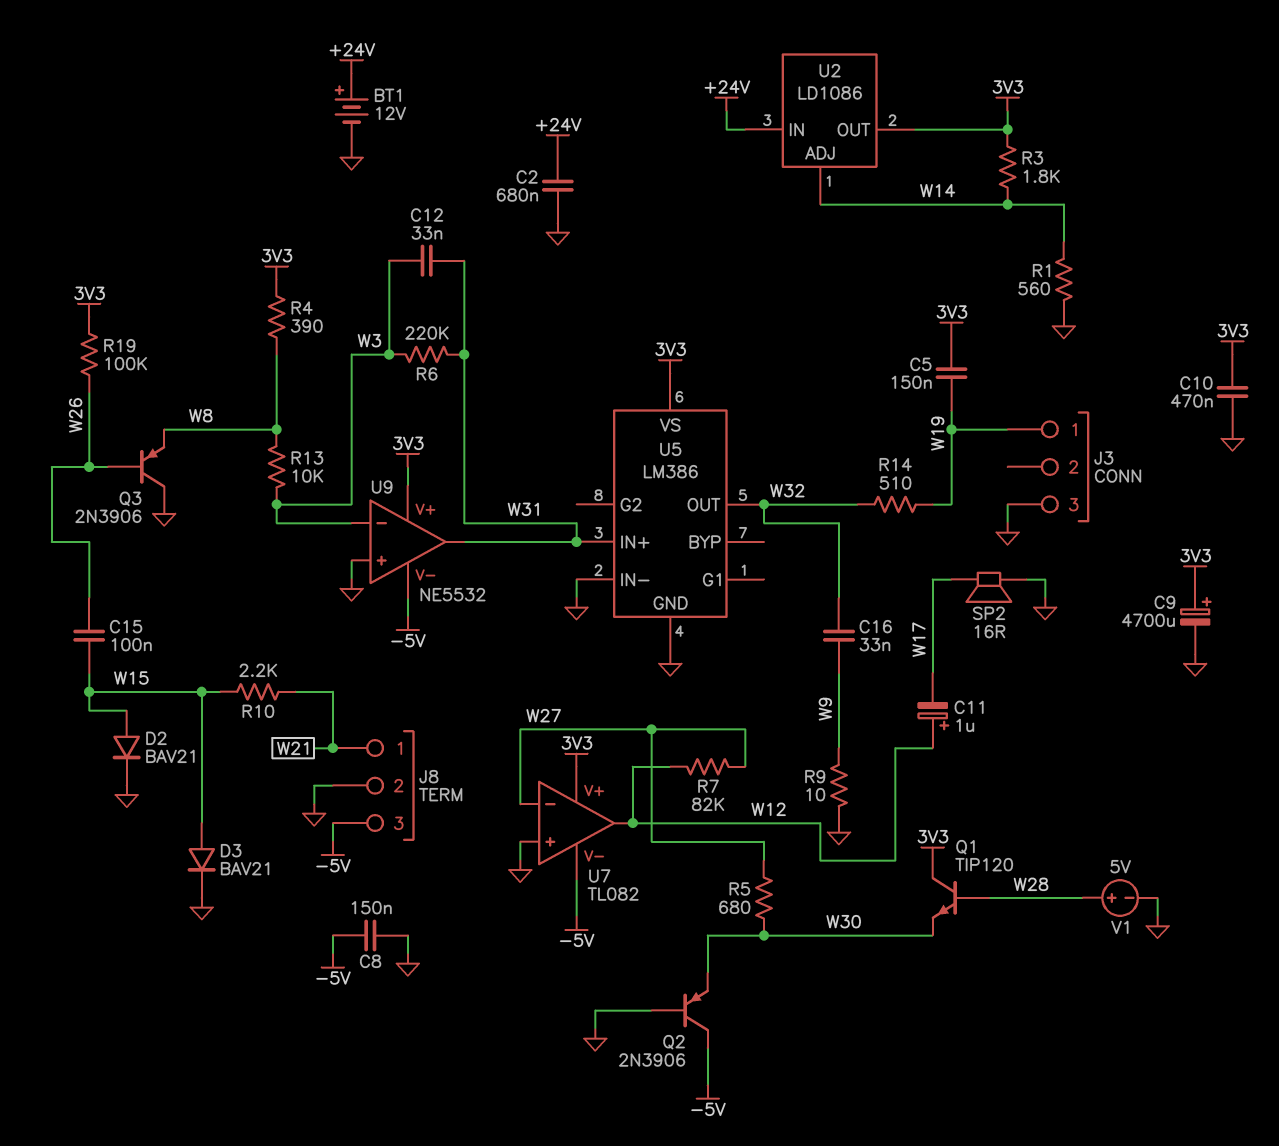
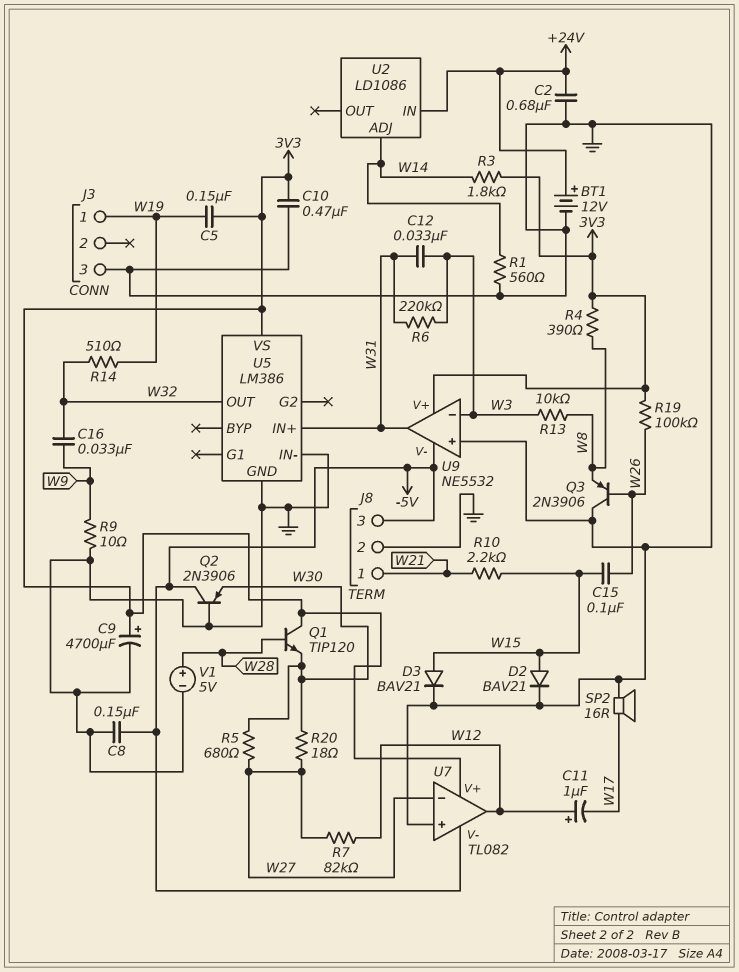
R20: none -> 18 (W27, W30)
U2 pin OUT: 3V3 -> none

